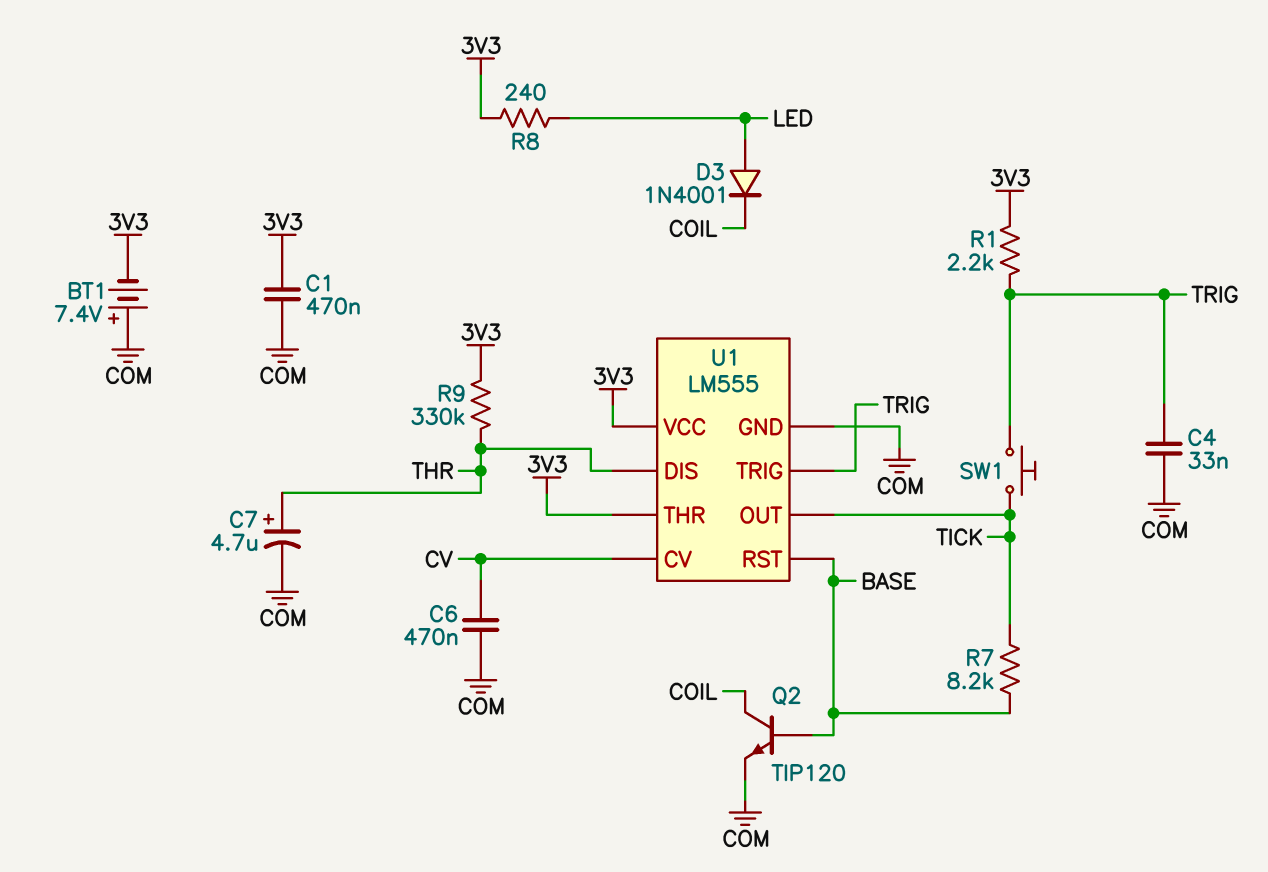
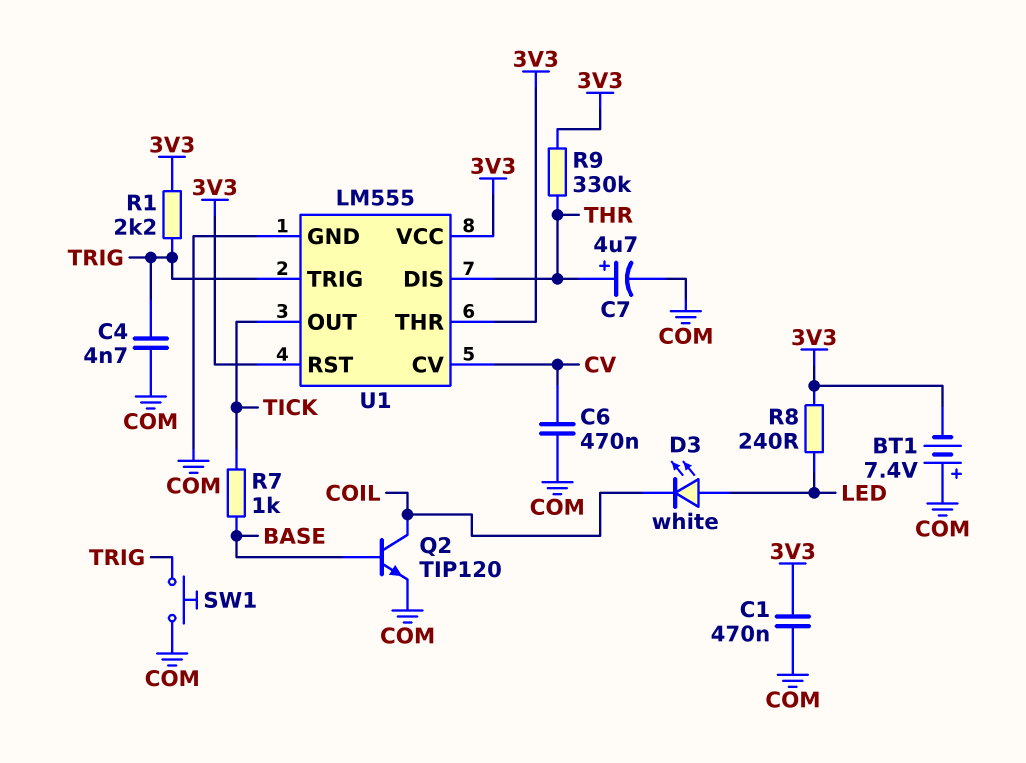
C4: 33nF (COM, TRIG) -> 4.7nF (COM, TRIG)
D3: diode 1N4001 (A LED, K COIL) -> LED white (A LED, K COIL)
R7: 8.2k (BASE, TICK) -> 1k (BASE, TICK)
SW1: button (TICK, TRIG) -> button (COM, TRIG)
U1 pin RST: BASE -> 3V3

